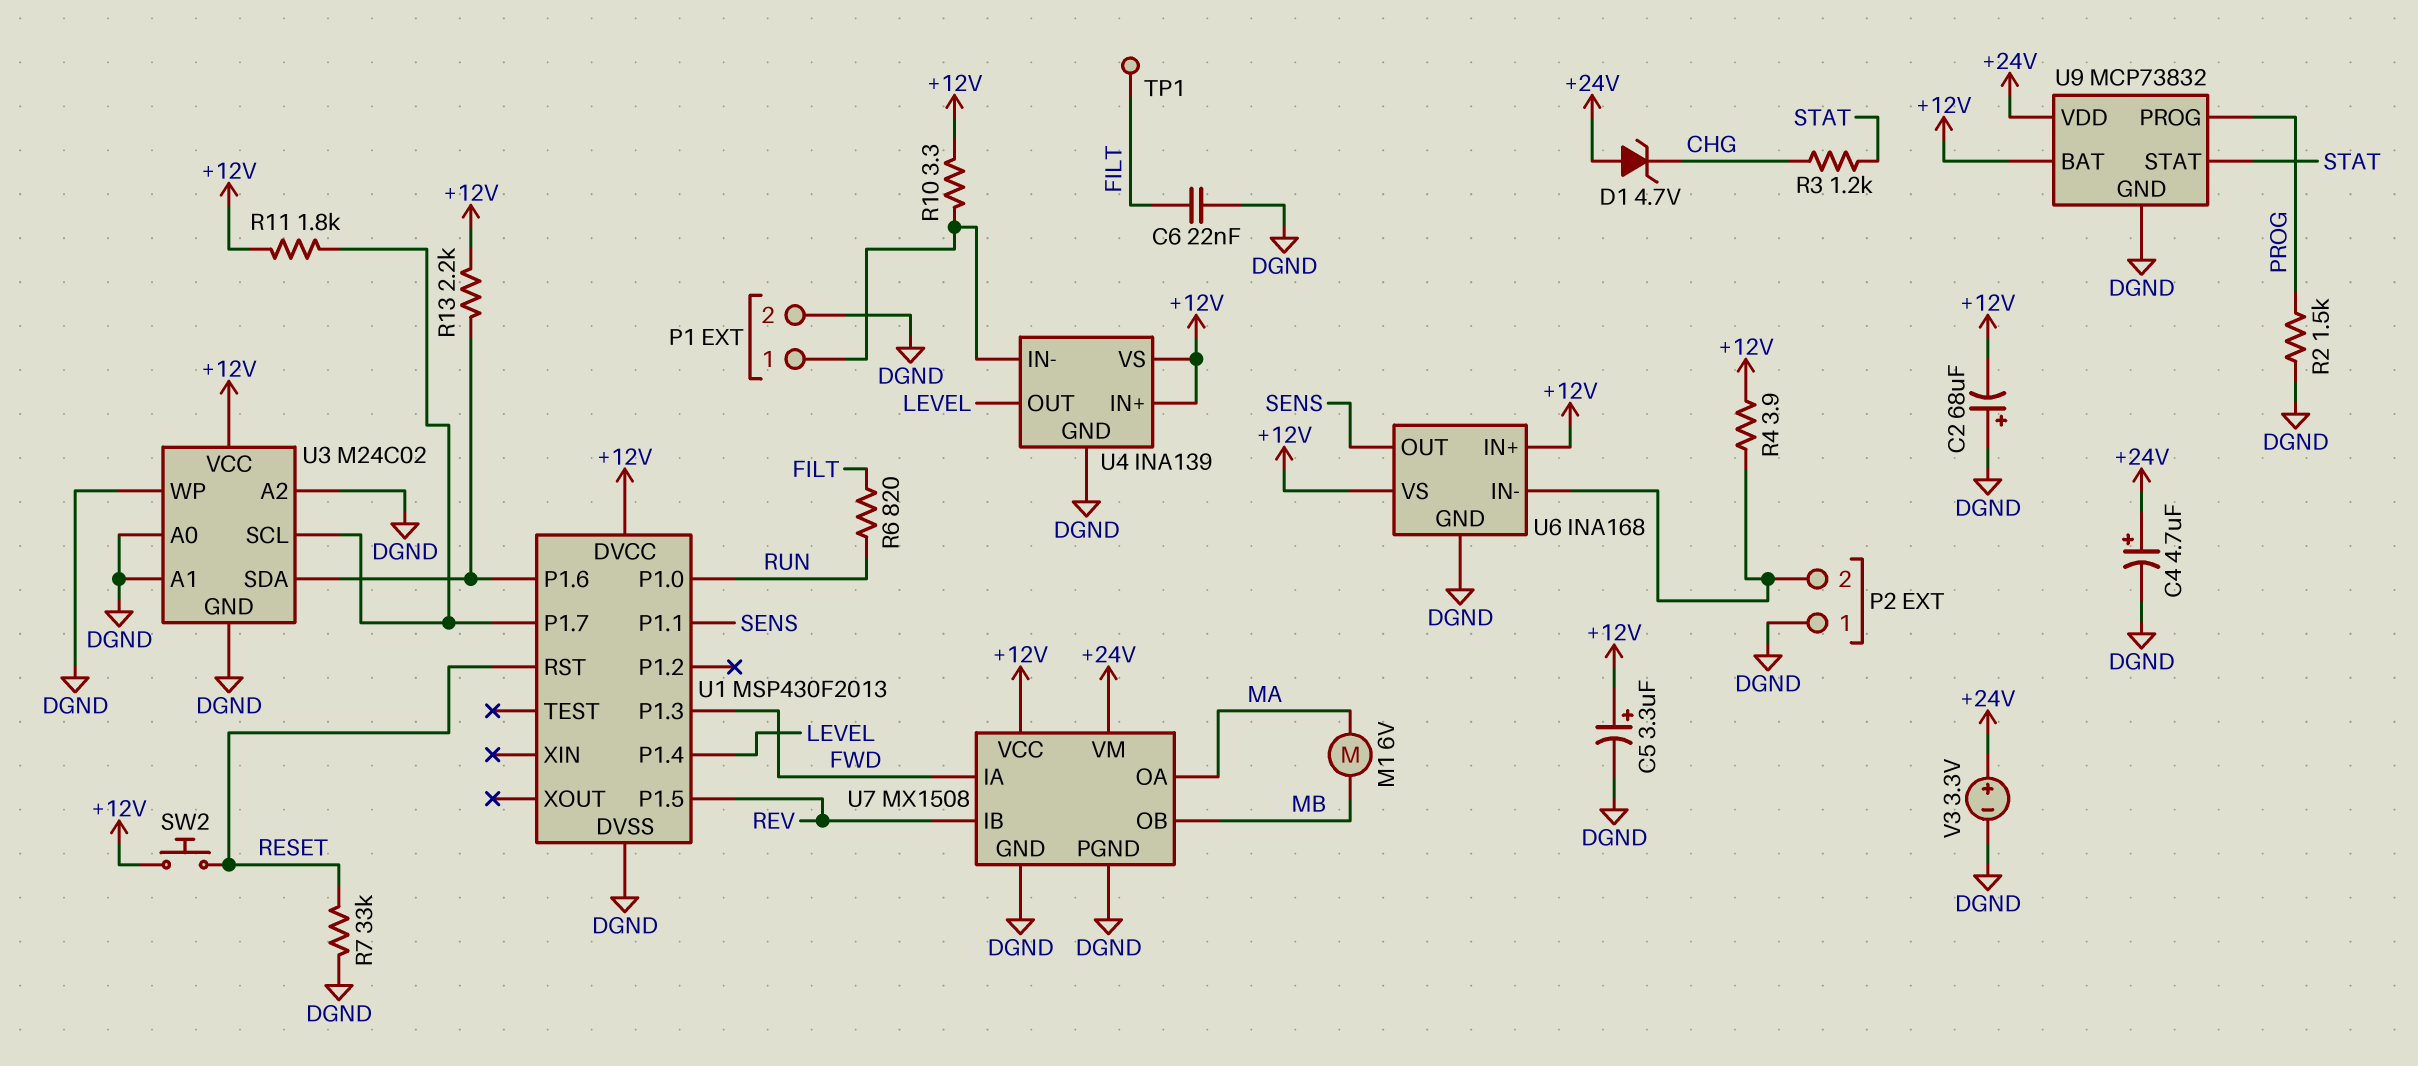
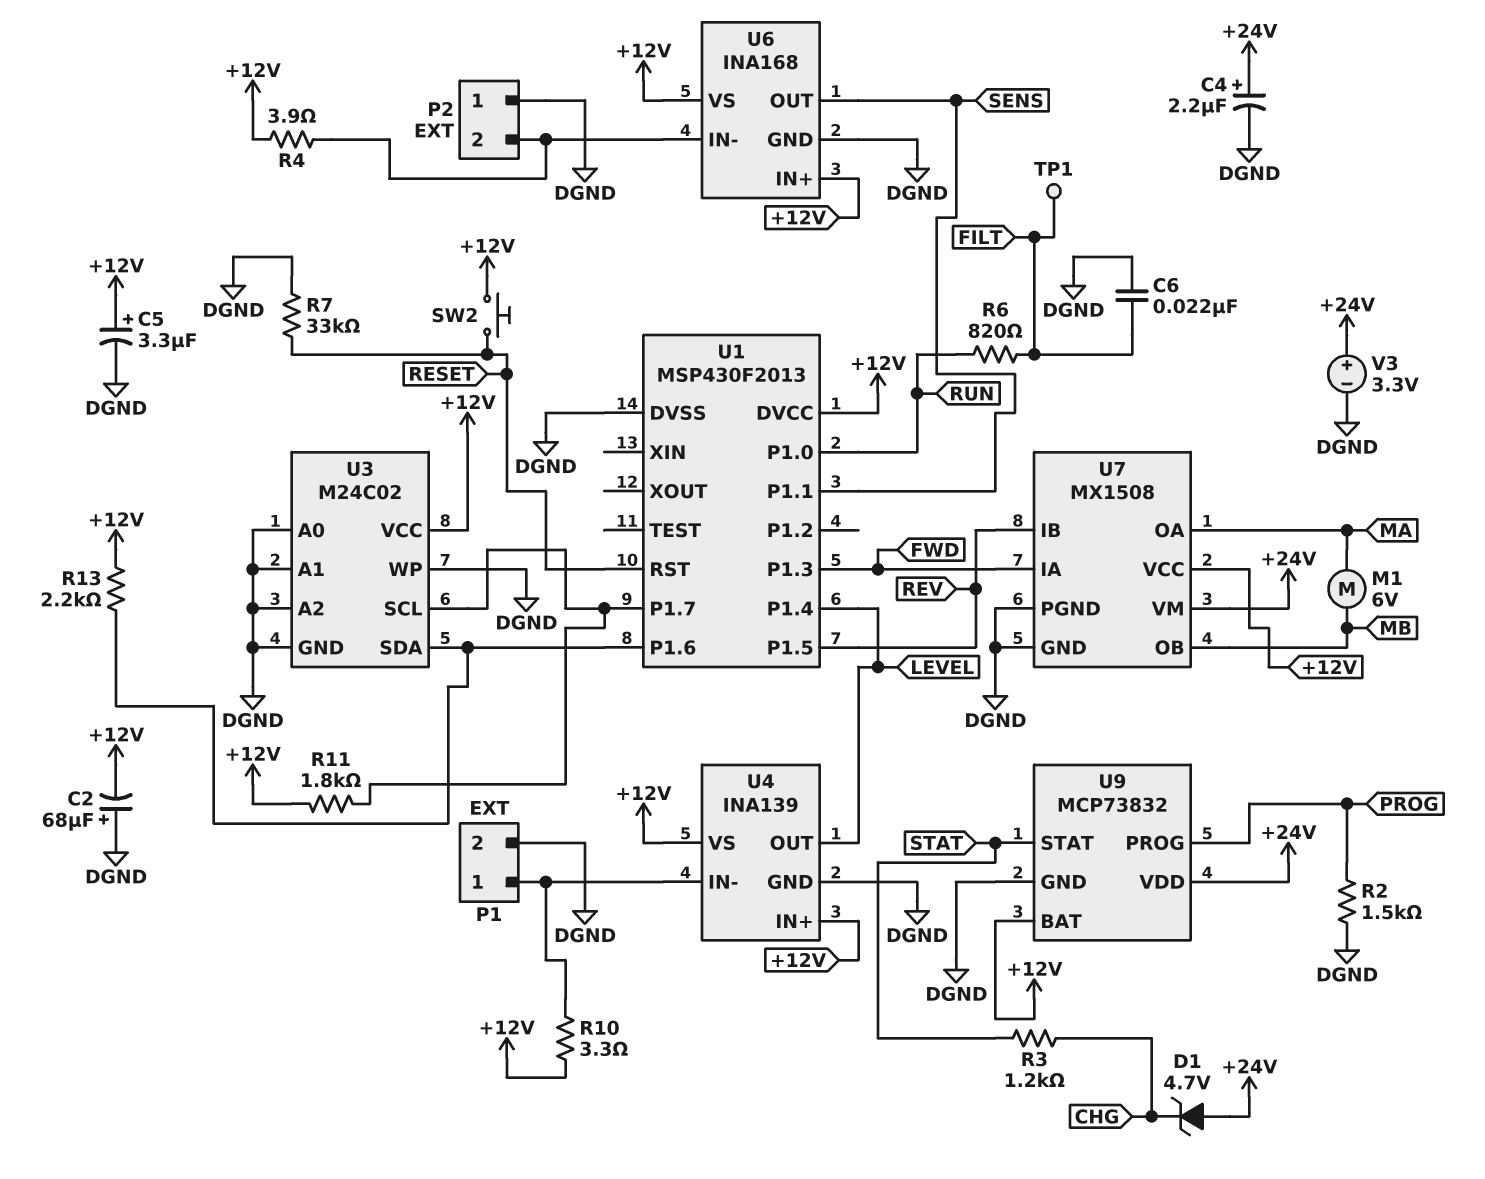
C4: 4.7uF (plus +24V, minus DGND) -> 2.2uF (plus +24V, minus DGND)

